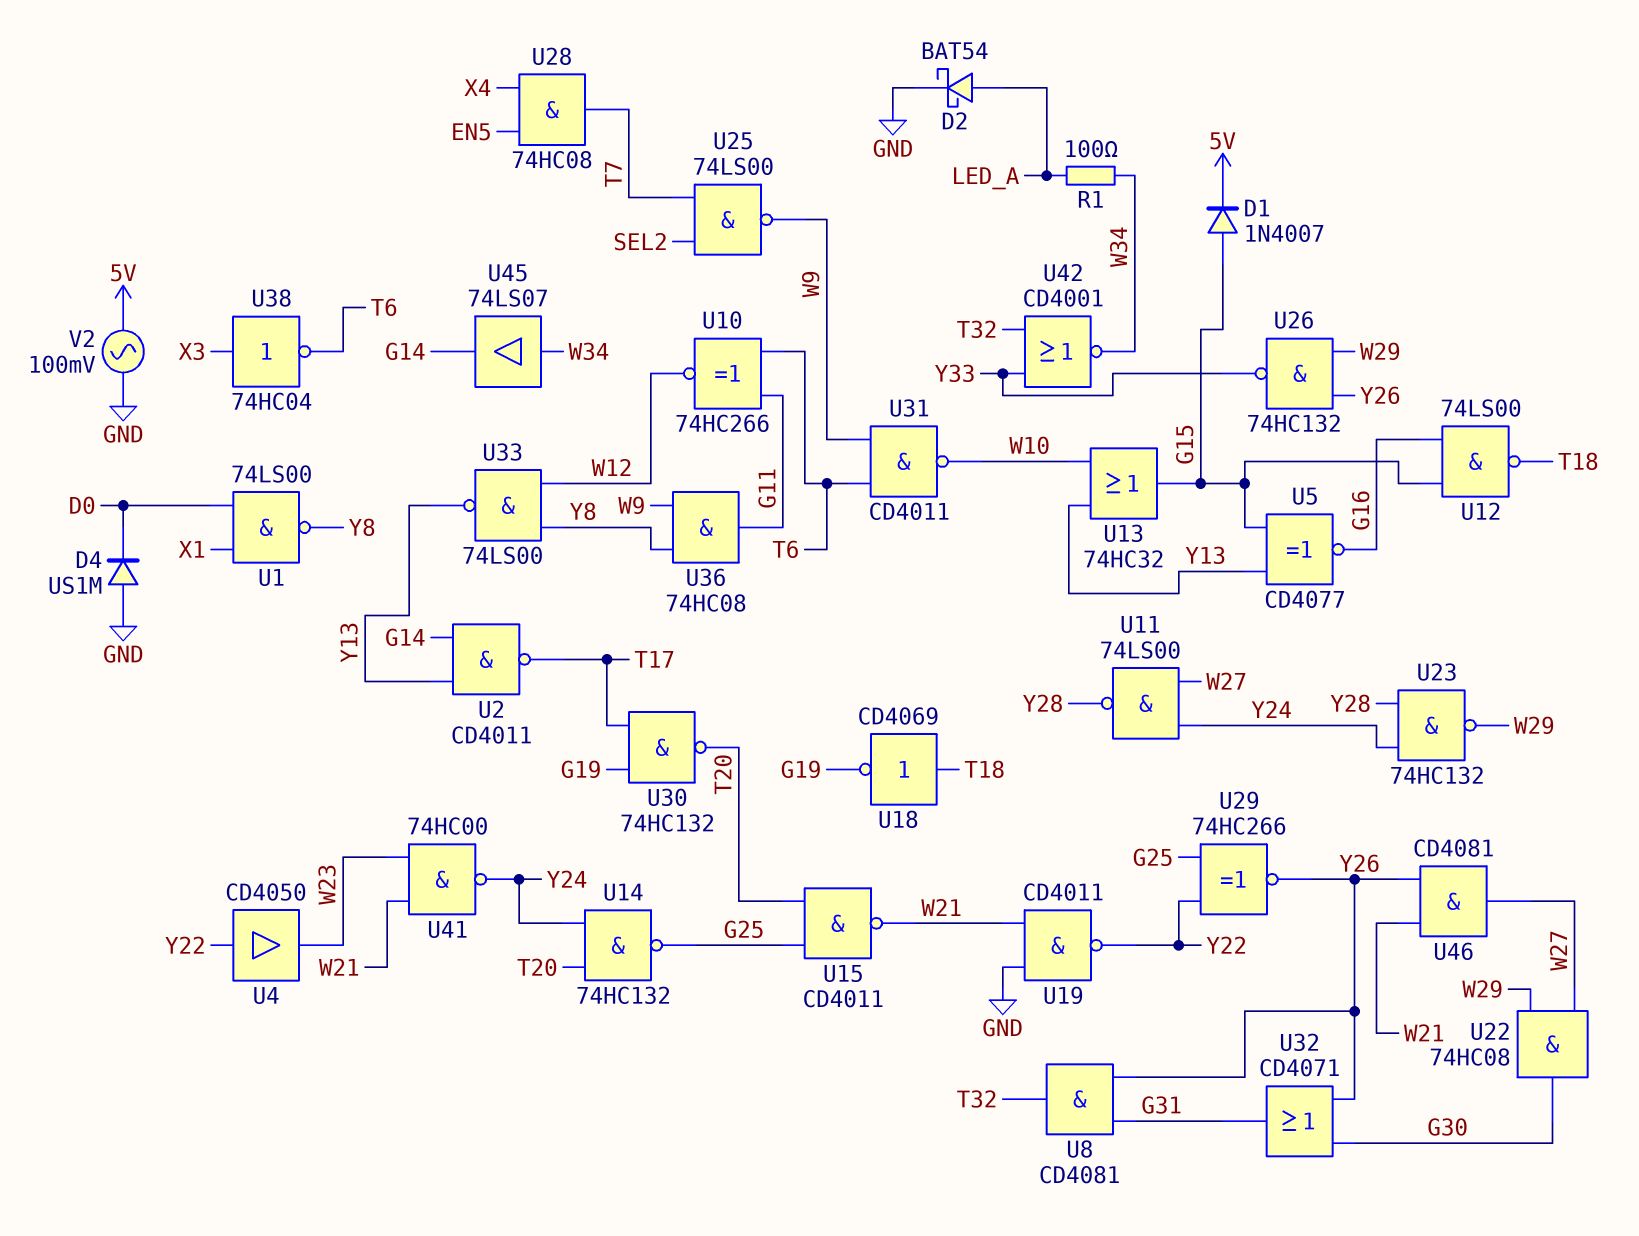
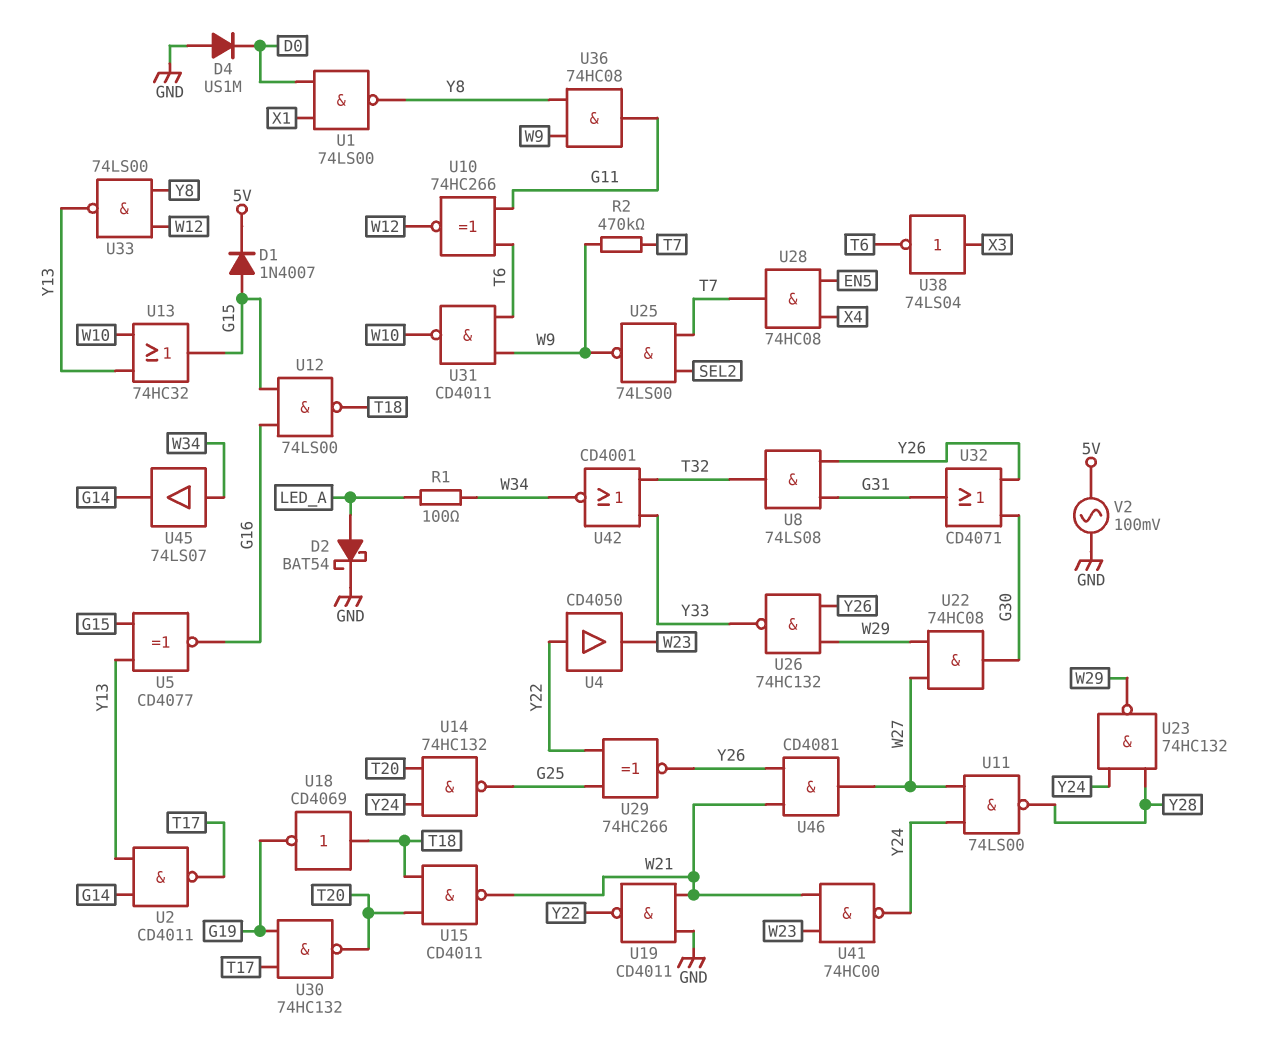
R2: none -> 470k (T7, W9)
U8: AND CD4081 (in G31, in Y26, out T32) -> AND 74LS08 (in G31, in Y26, out T32)
U15: NAND CD4011 (in G25, in T20, out W21) -> NAND CD4011 (in T18, in T20, out W21)
U38: NOT 74HC04 (in X3, out T6) -> NOT 74LS04 (in X3, out T6)

